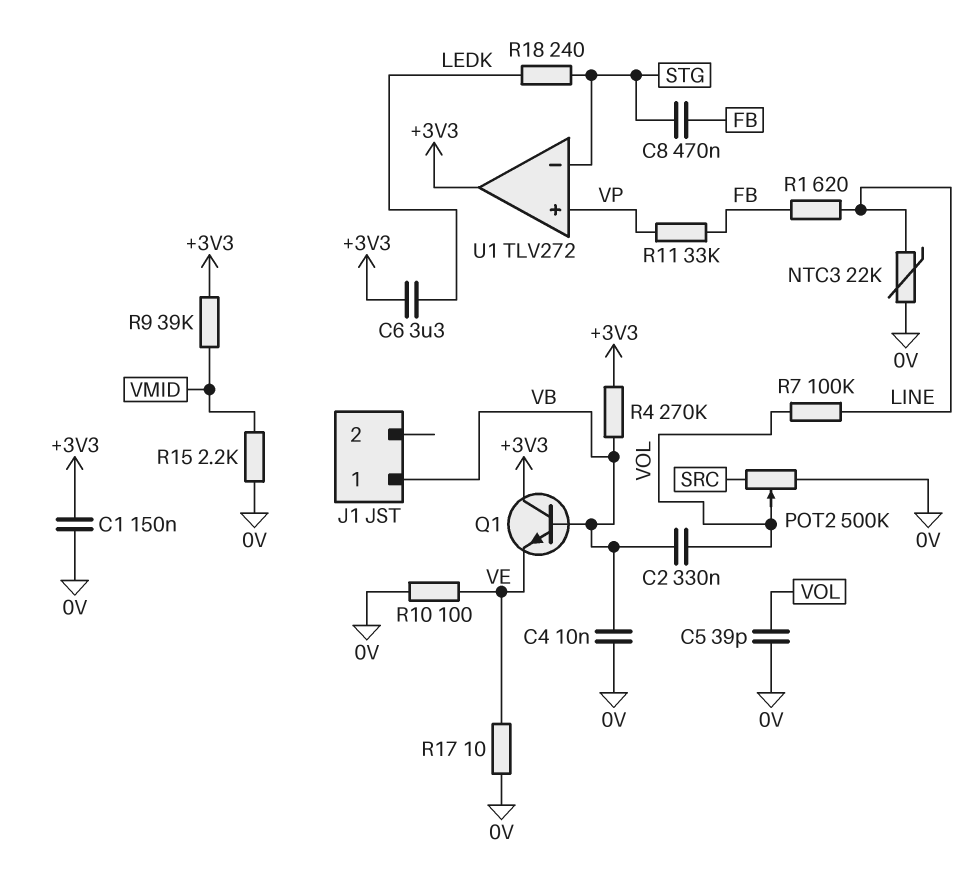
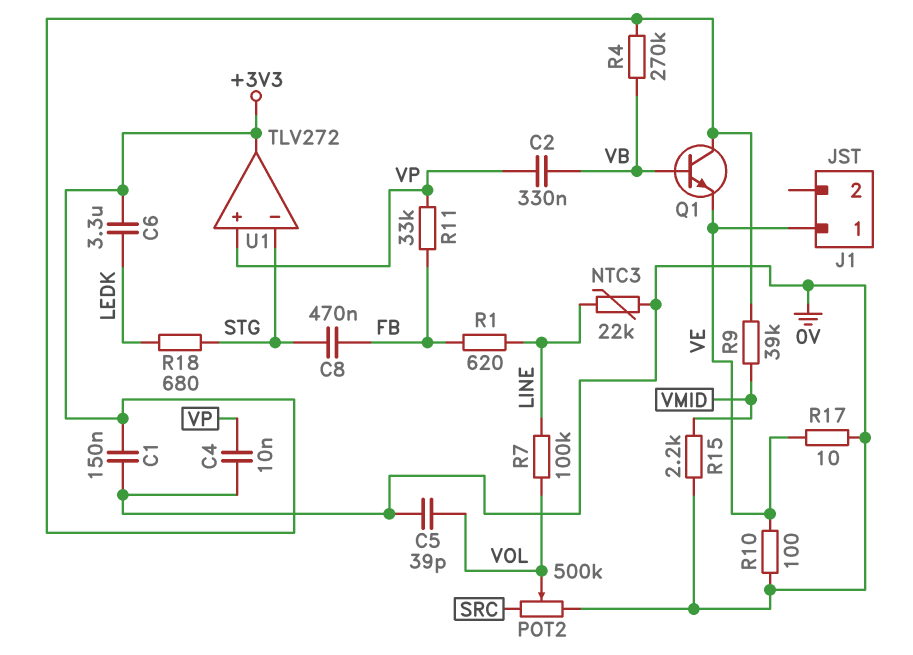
C2: 330nF (VB, VOL) -> 330nF (VB, VP)
C4: 10nF (0V, VB) -> 10nF (0V, VP)
J1 pin 1: VB -> VE
R18: 240 (LEDK, STG) -> 680 (LEDK, STG)

